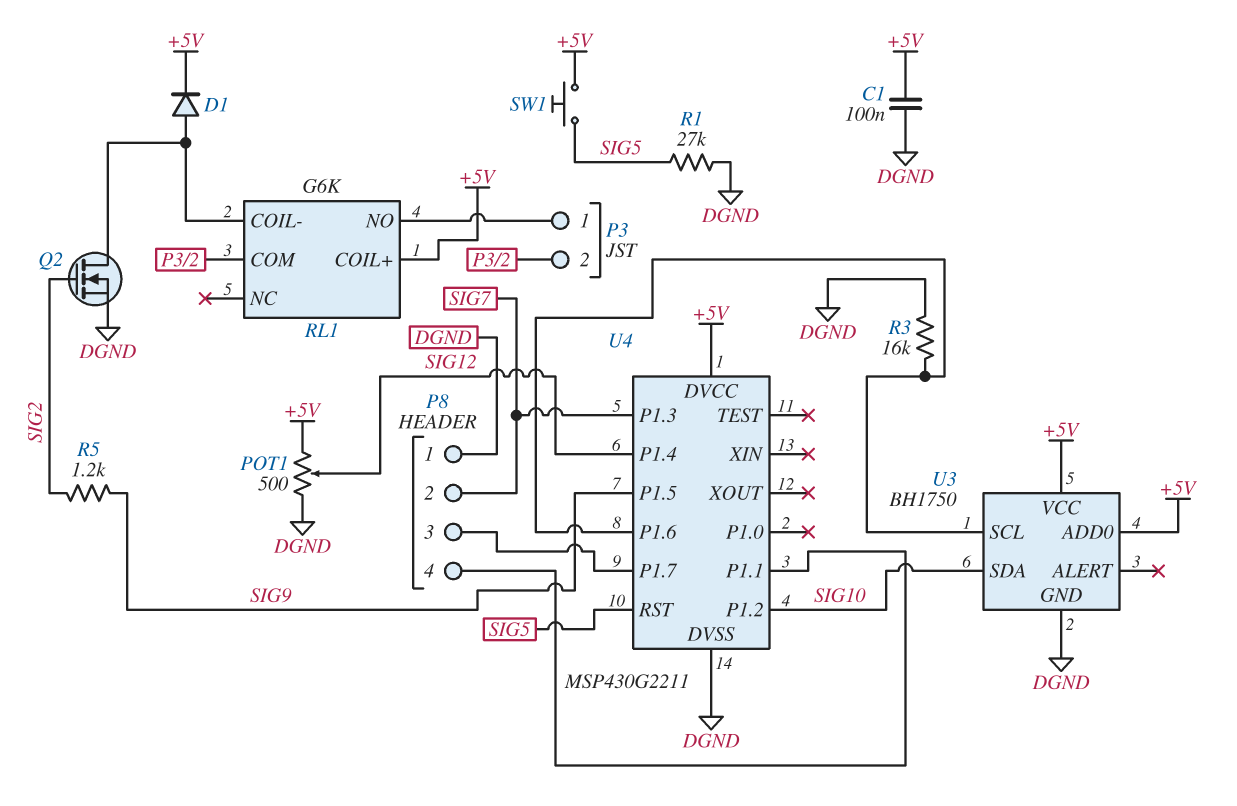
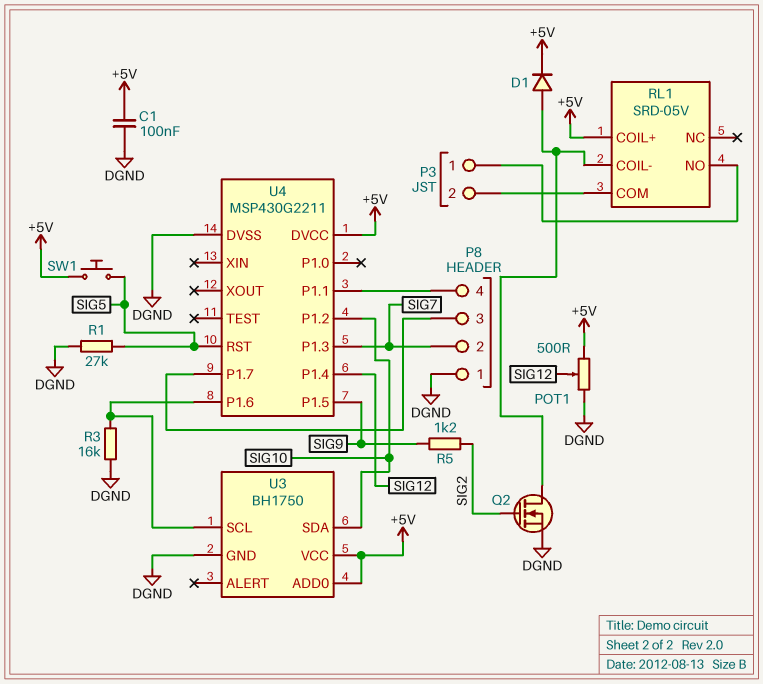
RL1: G6K -> SRD-05V

